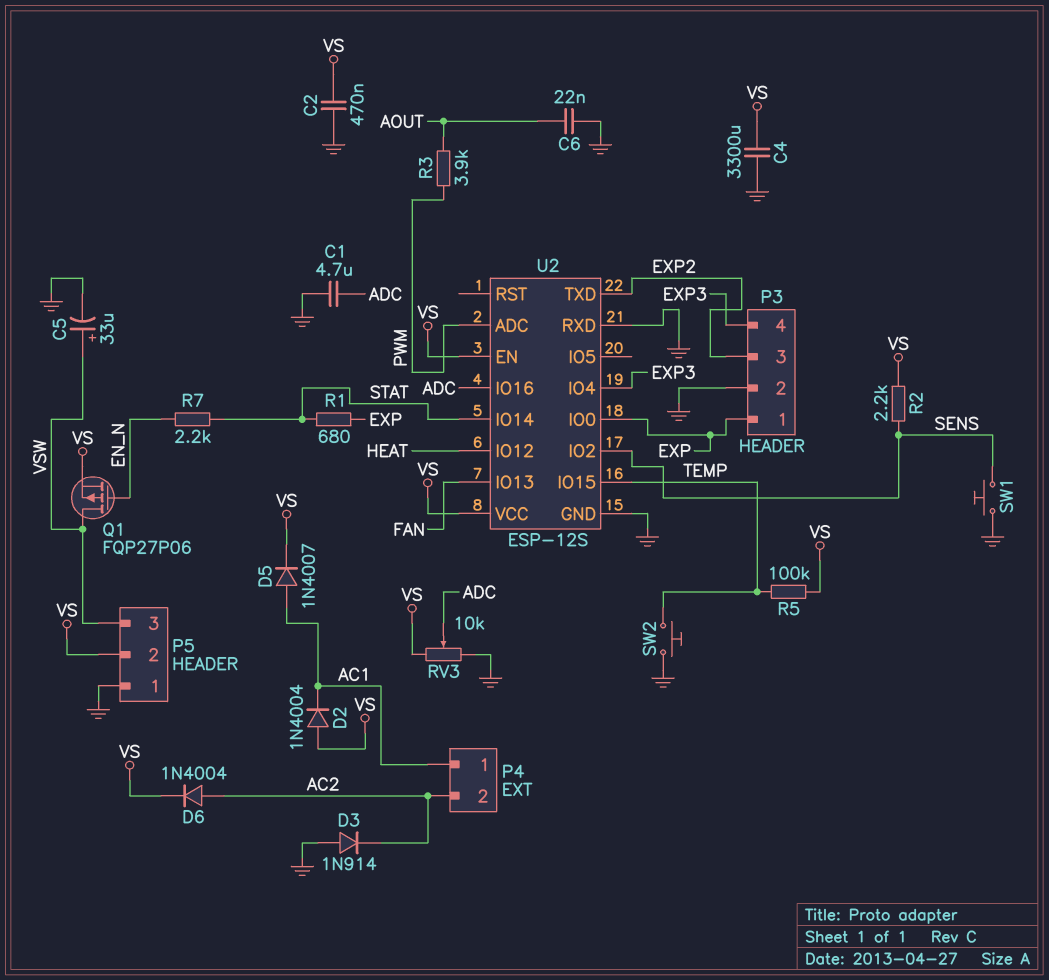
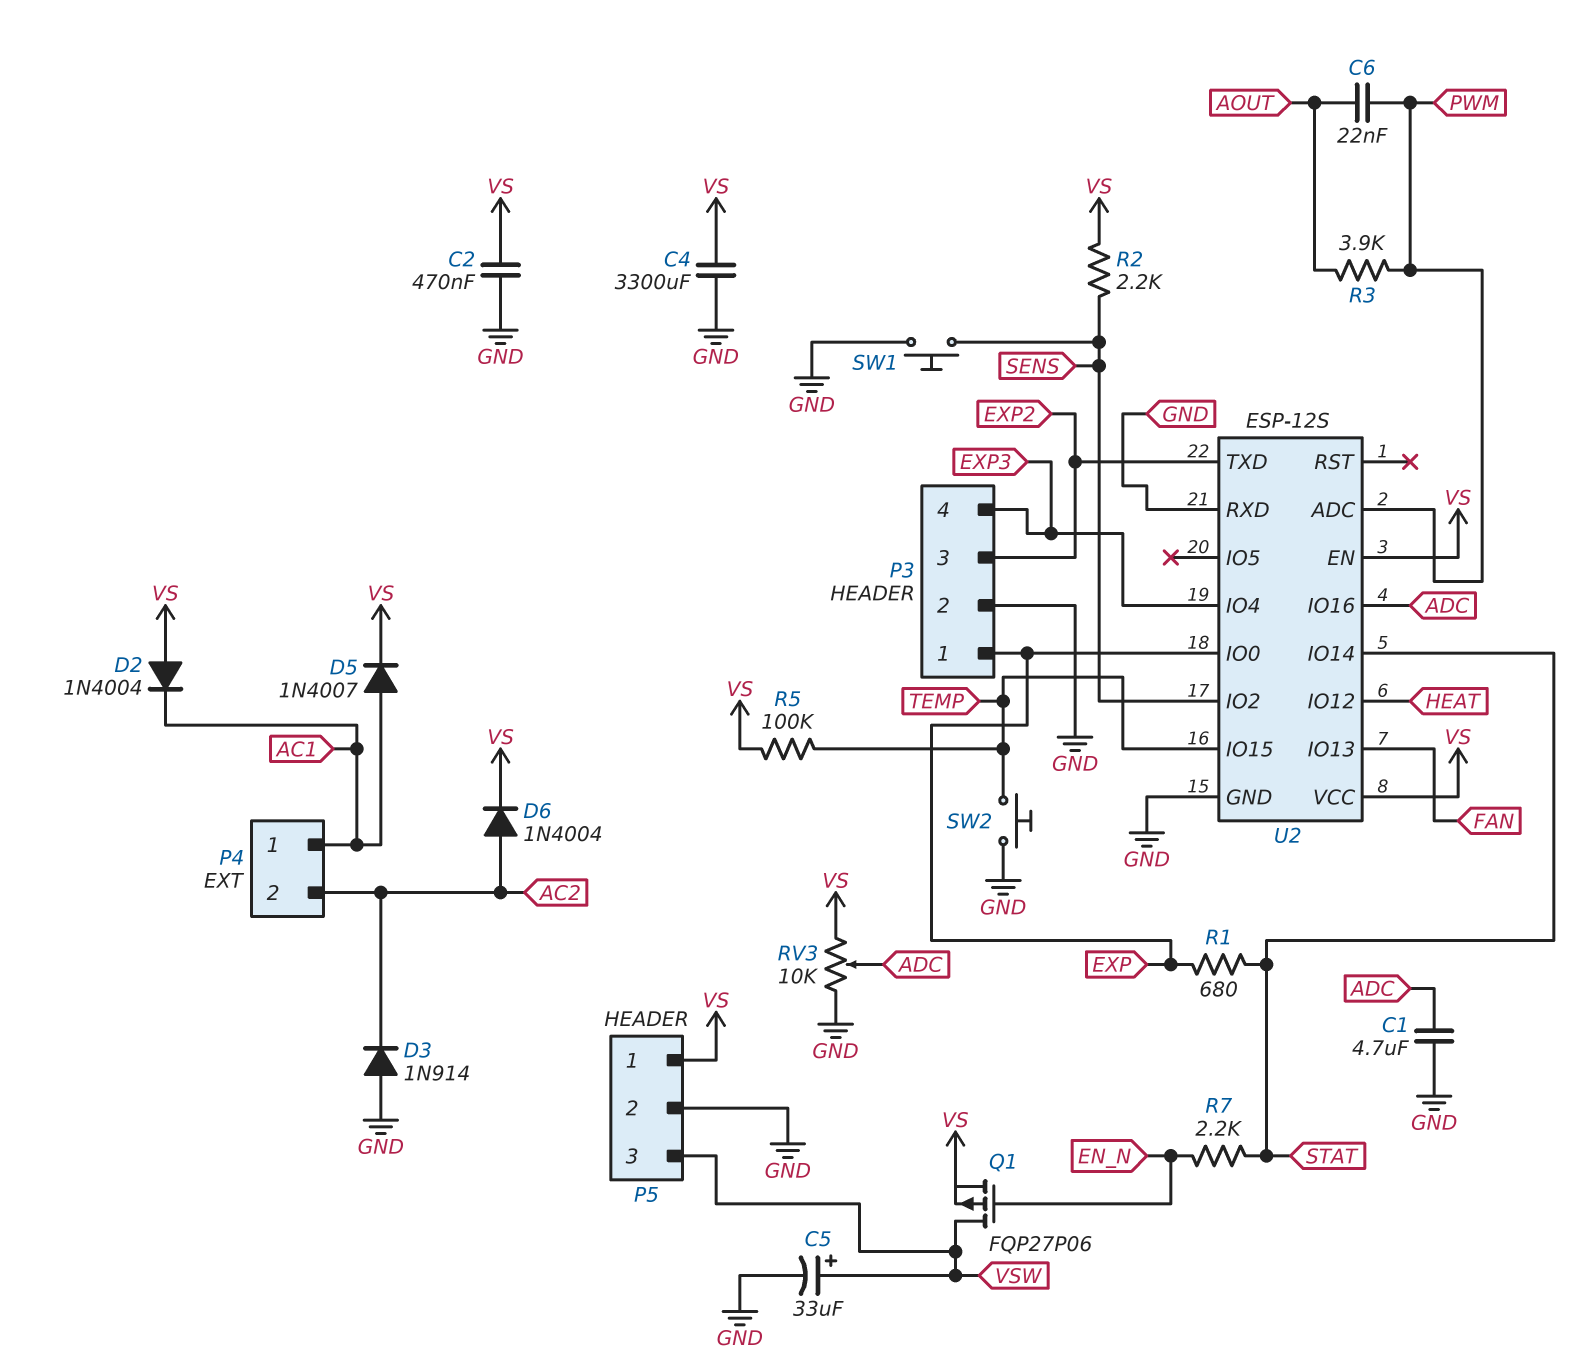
C6: 22nF (AOUT, GND) -> 22nF (AOUT, PWM)
P5 pin 1: GND -> VS
P5 pin 2: VS -> GND

